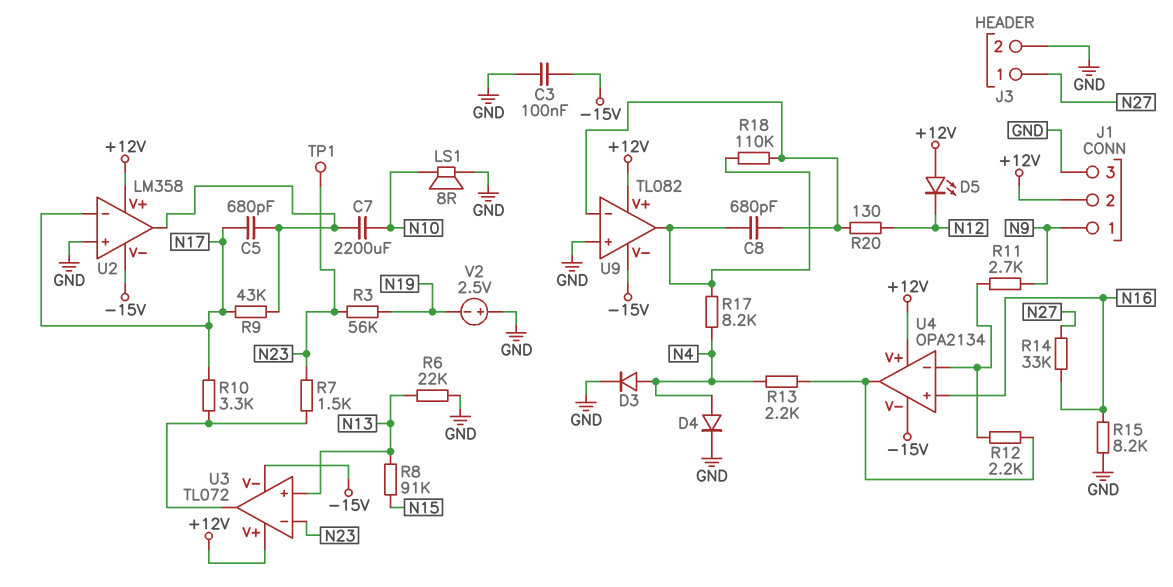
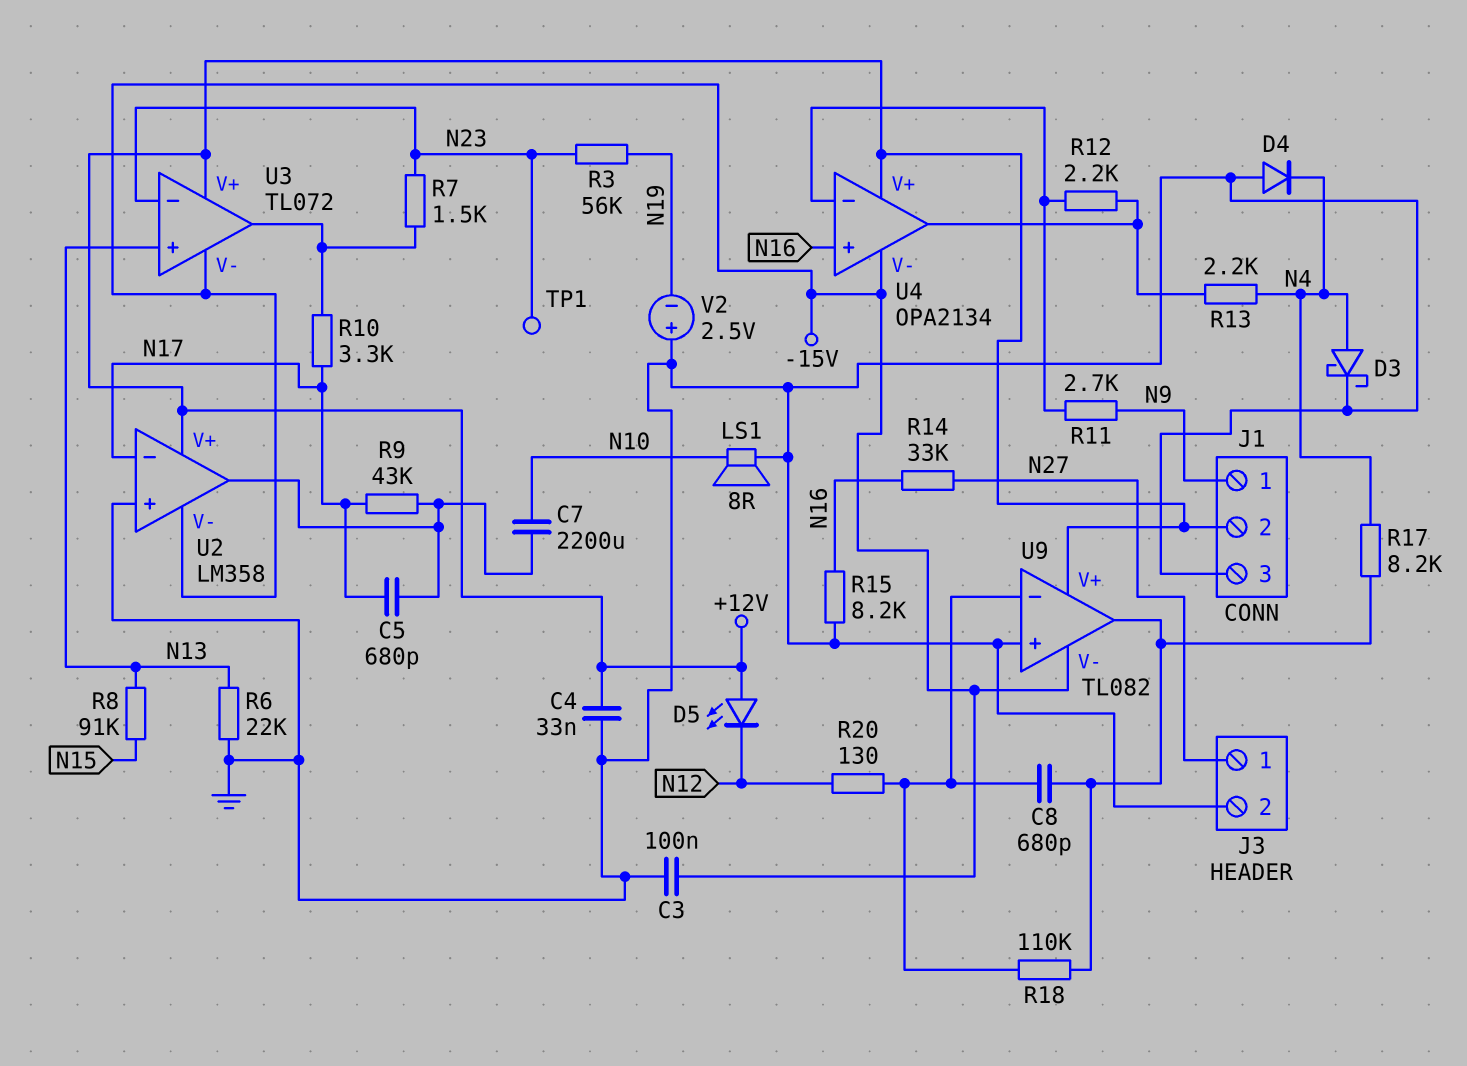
C4: none -> 33nF (+12V, GND)
D3: diode (A N4, K GND) -> schottky (A N4, K GND)
D4: diode (A N4, K GND) -> diode (A GND, K N4)

